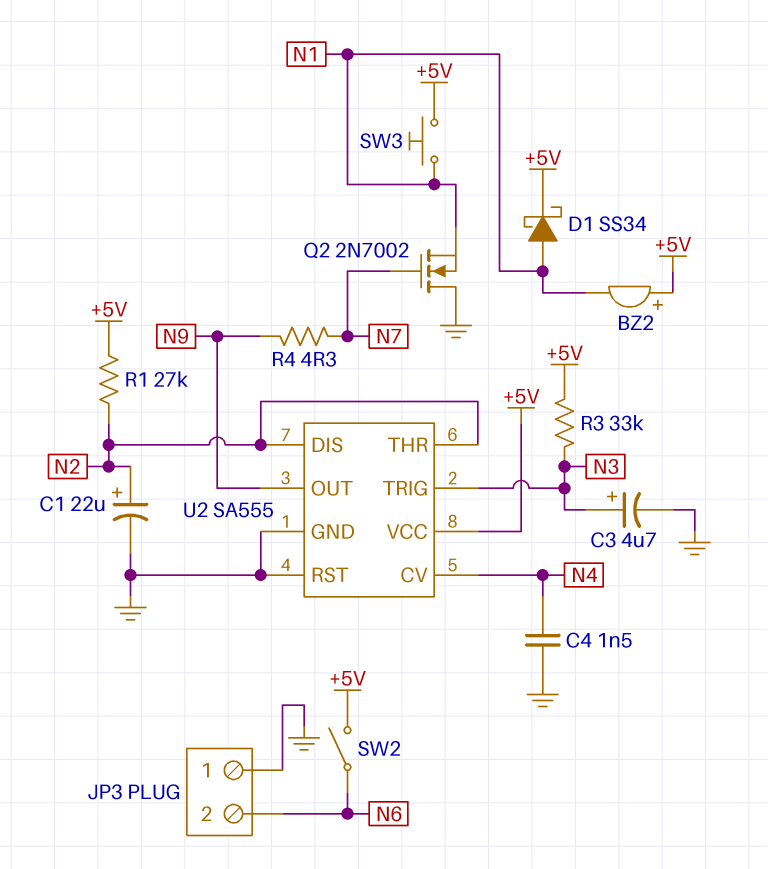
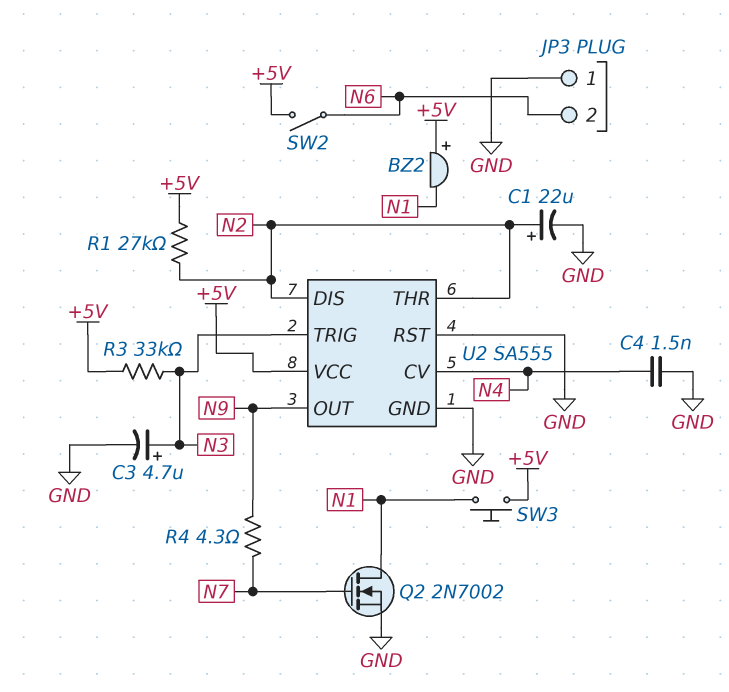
D1: schottky SS34 (A N1, K +5V) -> none
Q2: NMOS 2N7002 (G N7, D GND, S N1) -> NMOS 2N7002 (G N7, D N1, S GND)

